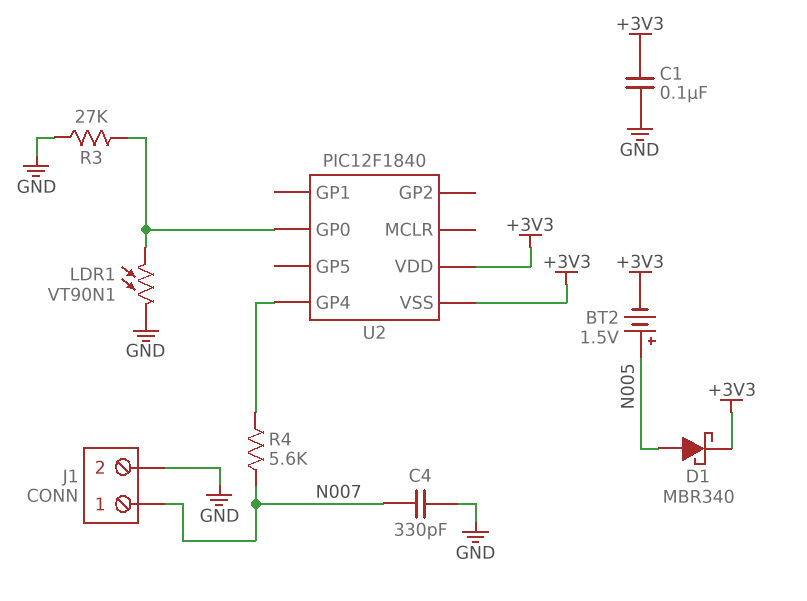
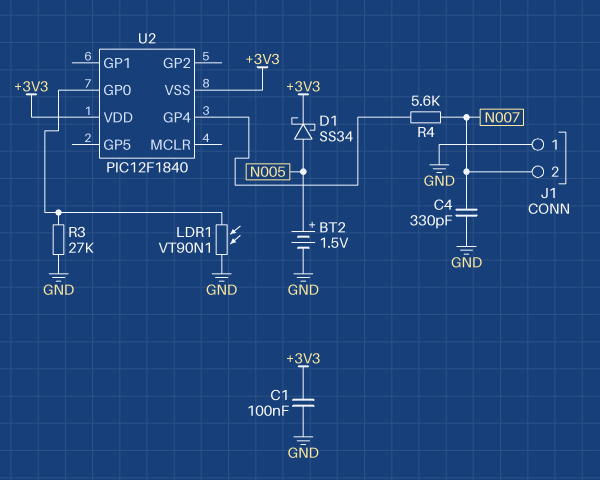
BT2: 1.5V (plus N005, minus +3V3) -> 1.5V (plus N005, minus GND)
D1: schottky MBR340 (A N005, K +3V3) -> schottky SS34 (A N005, K +3V3)
J1 pin 1: N007 -> GND
J1 pin 2: GND -> N007

